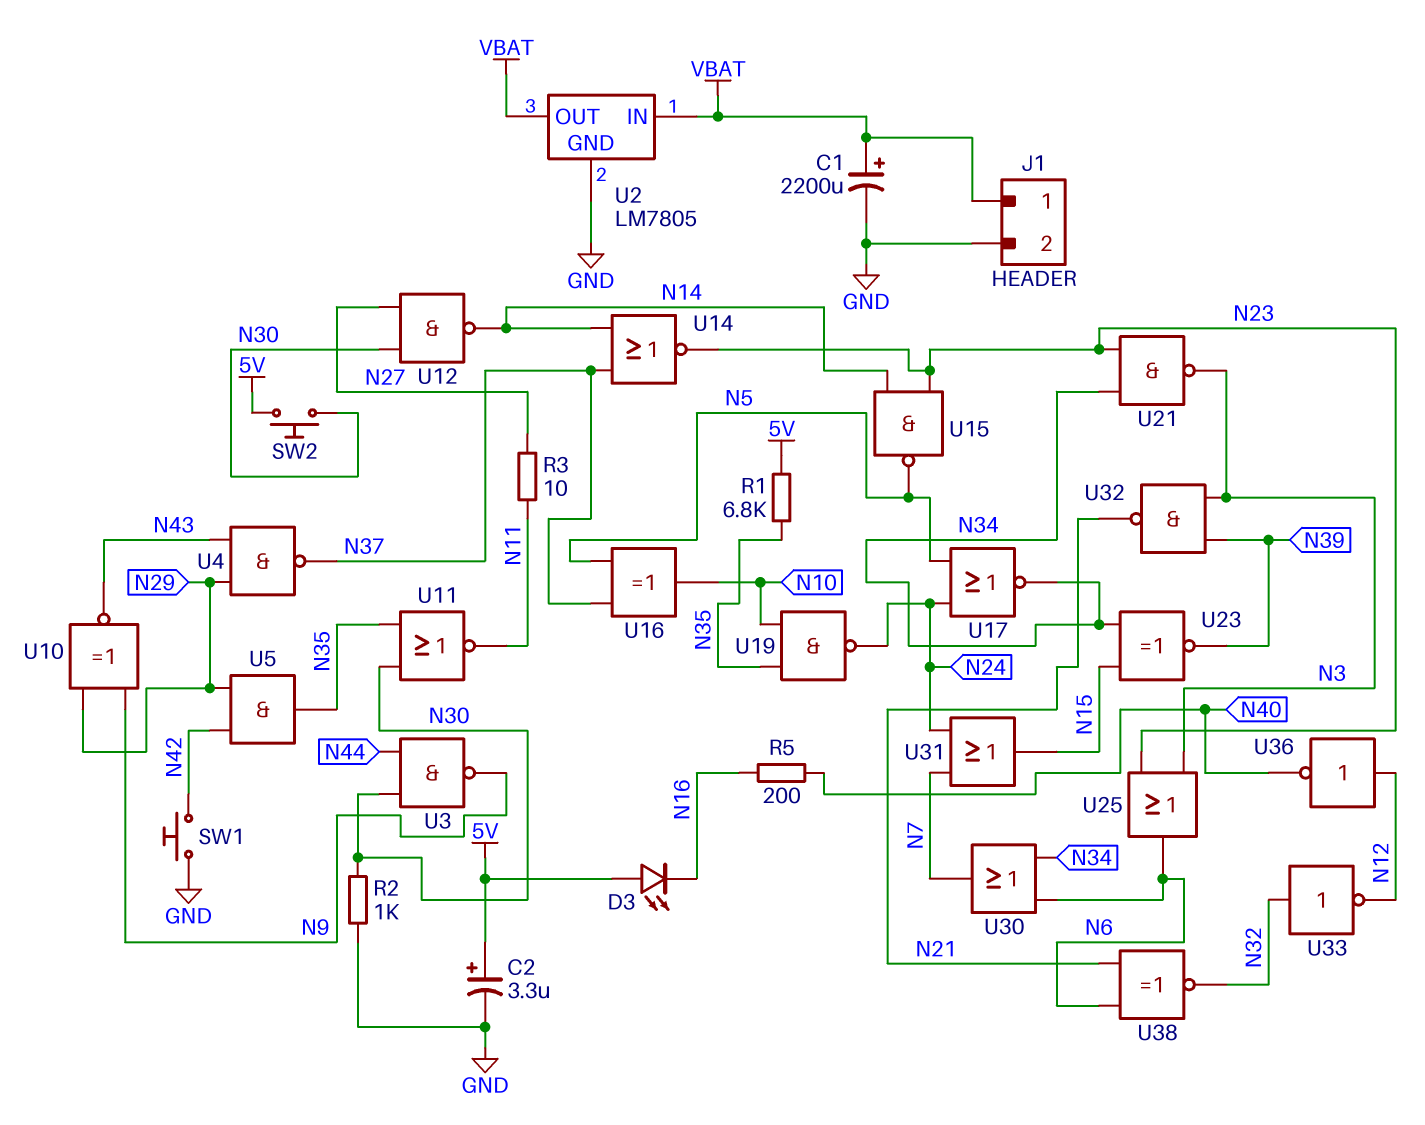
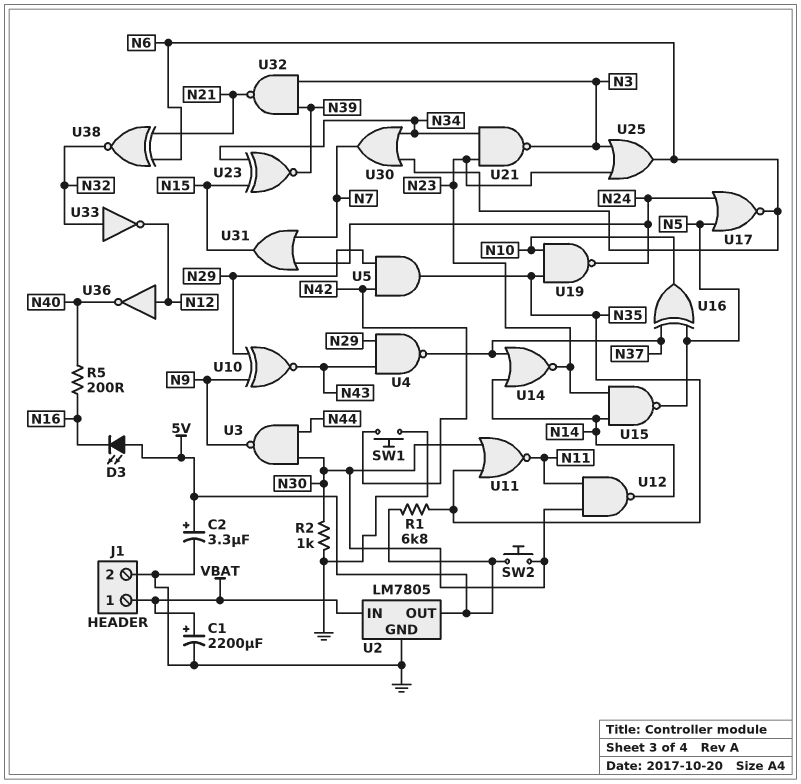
R3: 10 (N11, N27) -> none
U2 pin OUT: VBAT -> 5V
U12: NAND (in N27, in N30, out N14) -> NAND (in N11, in N30, out N14)
U17: NOR (in N5, in N24, out N34) -> NOR (in N5, in N24, out N6)

